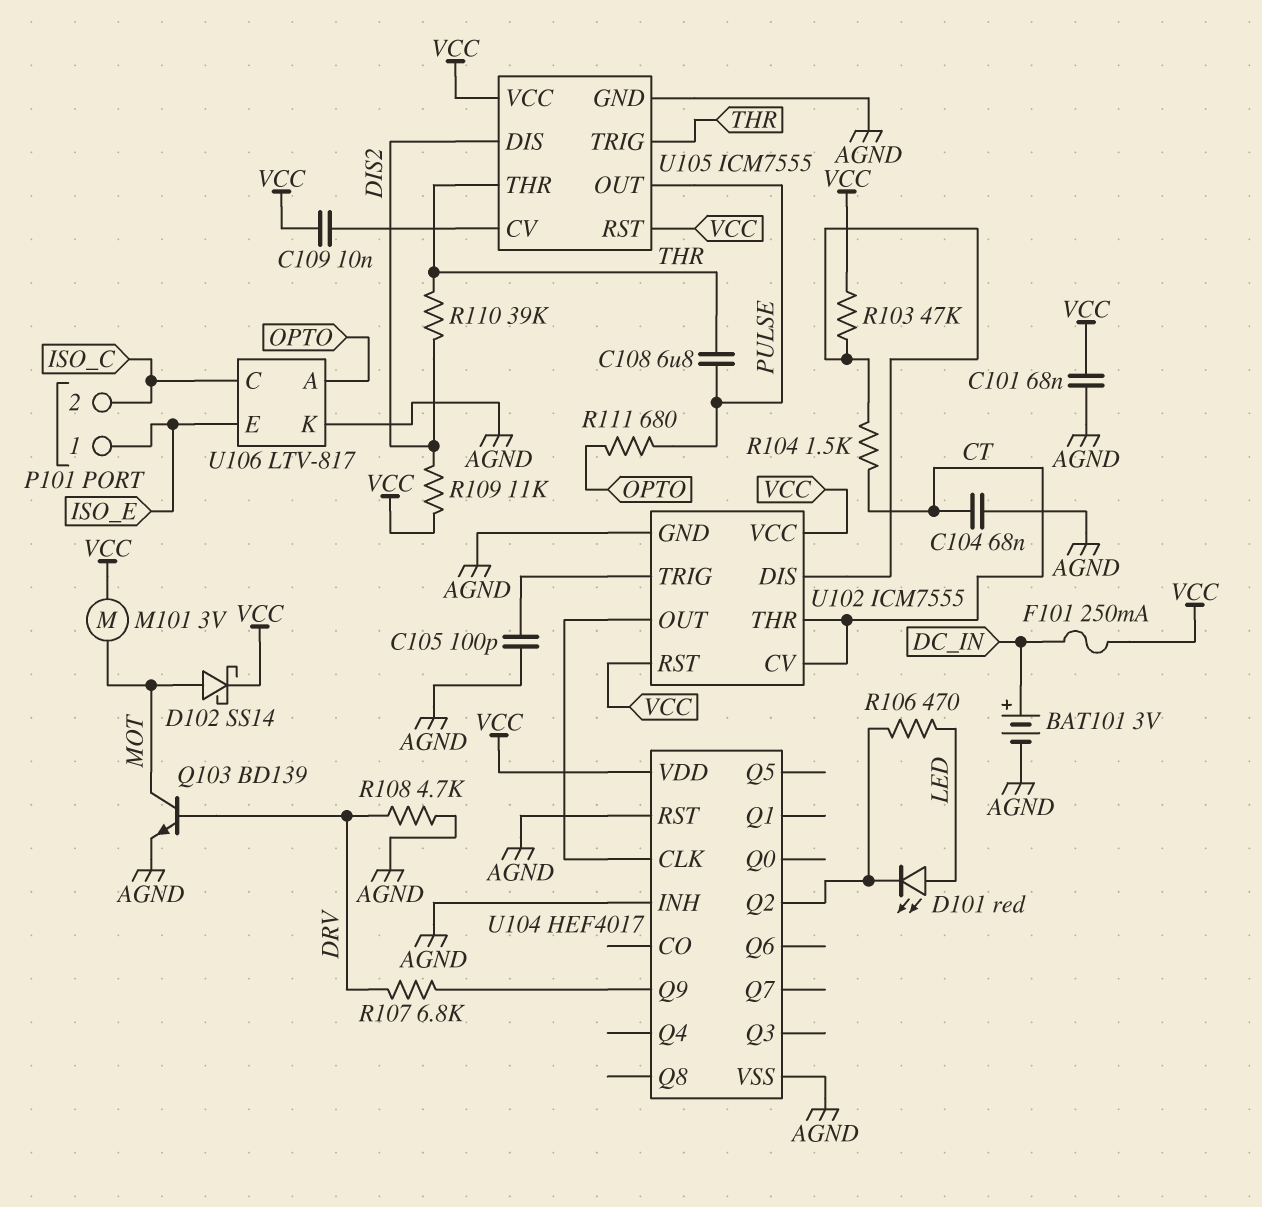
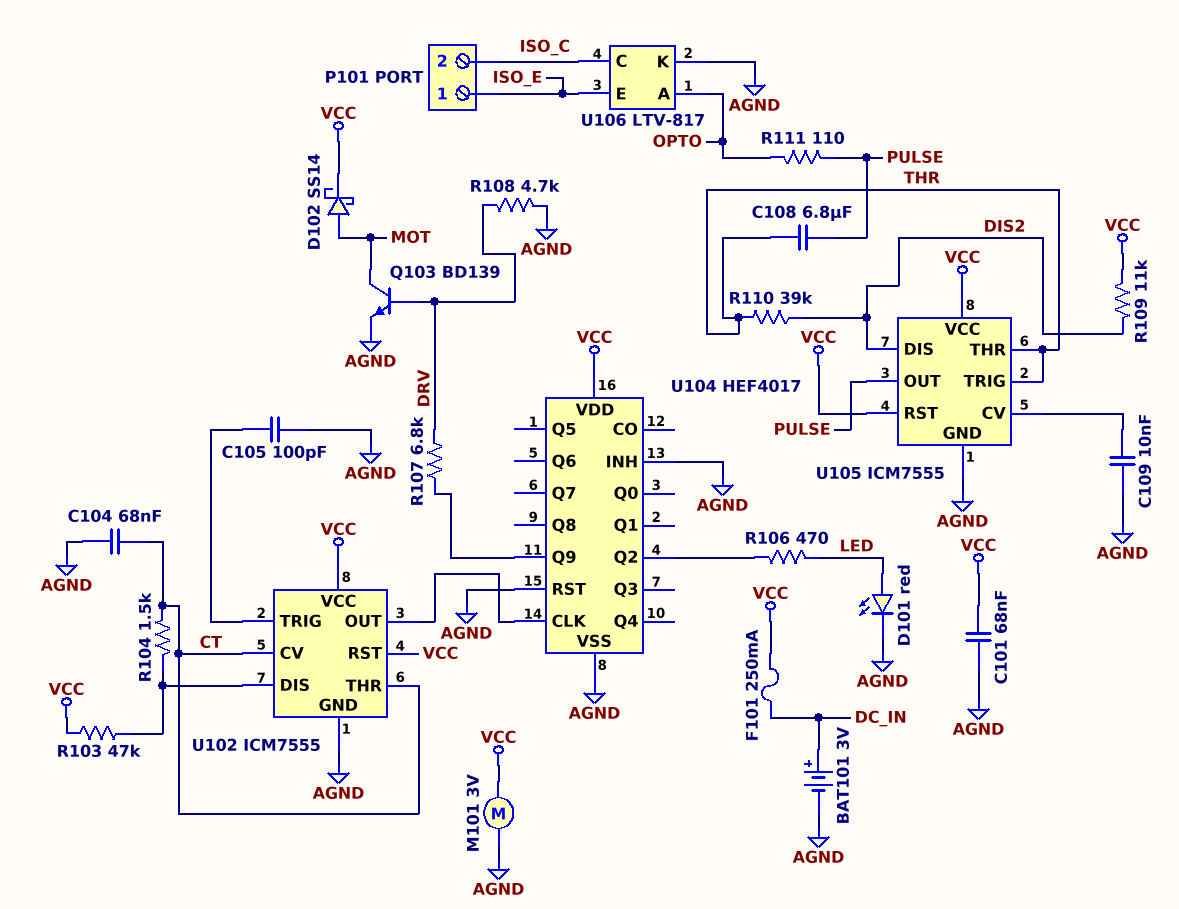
C109: 10nF (U105/CV, VCC) -> 10nF (AGND, U105/CV)
D101: LED red (A LED, K U104/Q2) -> LED red (A LED, K AGND)
M101: motor 3V (MOT, VCC) -> motor 3V (AGND, VCC)
R111: 680 (OPTO, PULSE) -> 110 (OPTO, PULSE)

